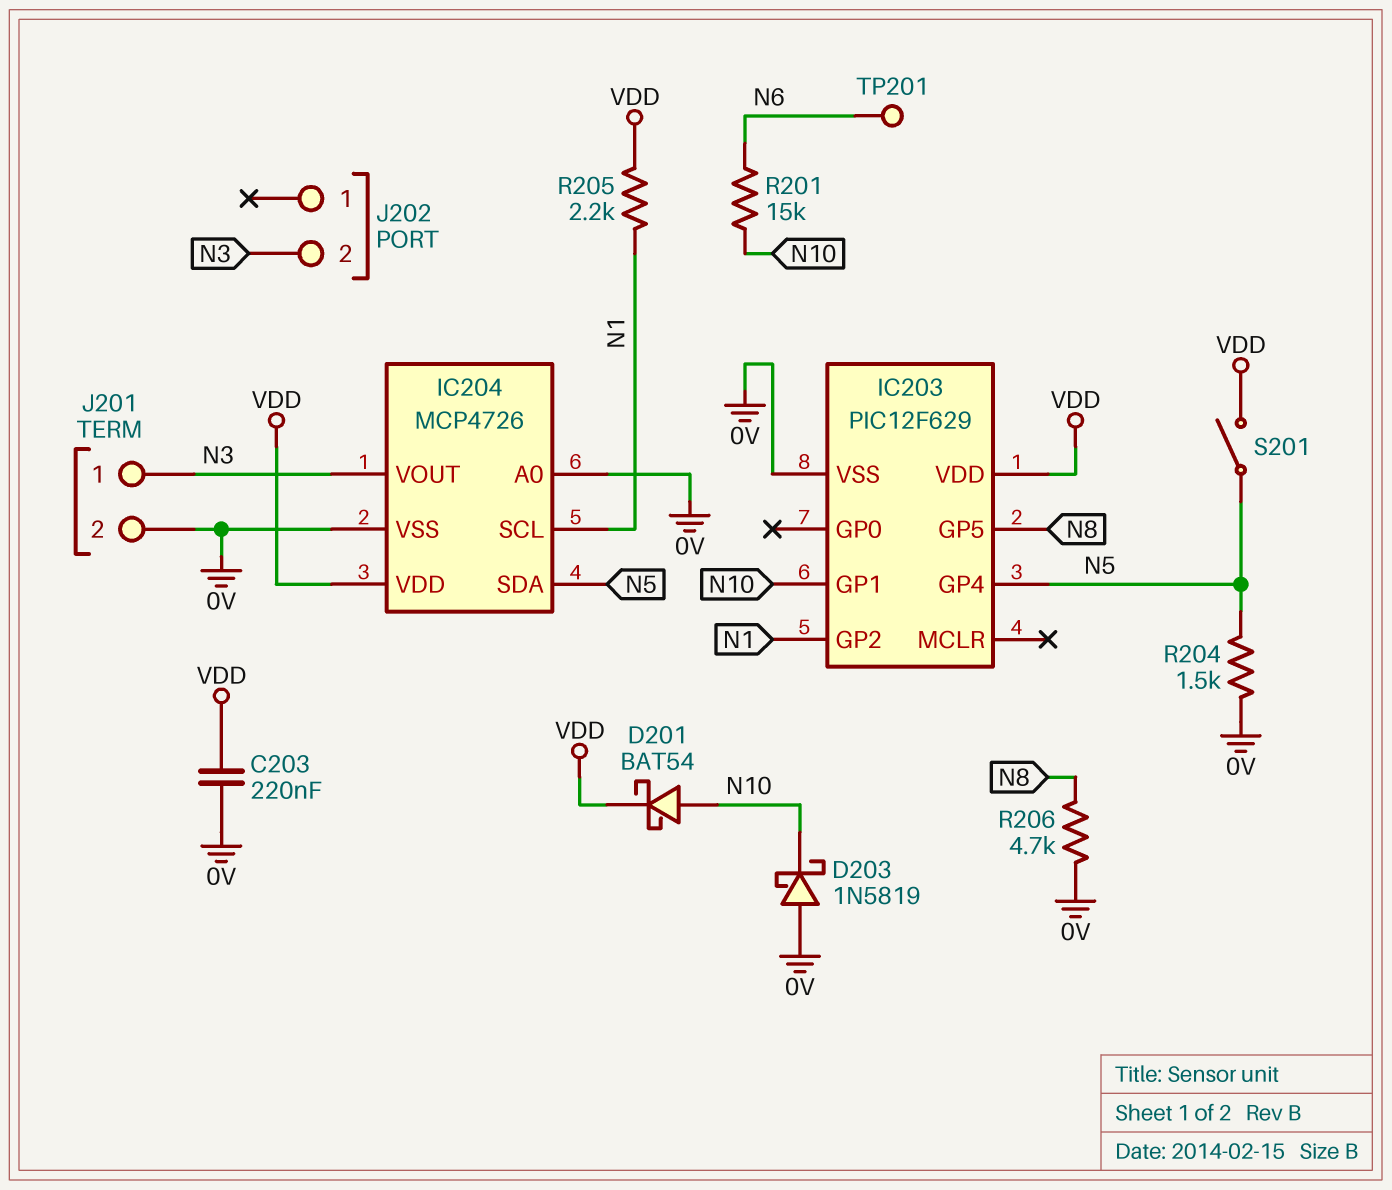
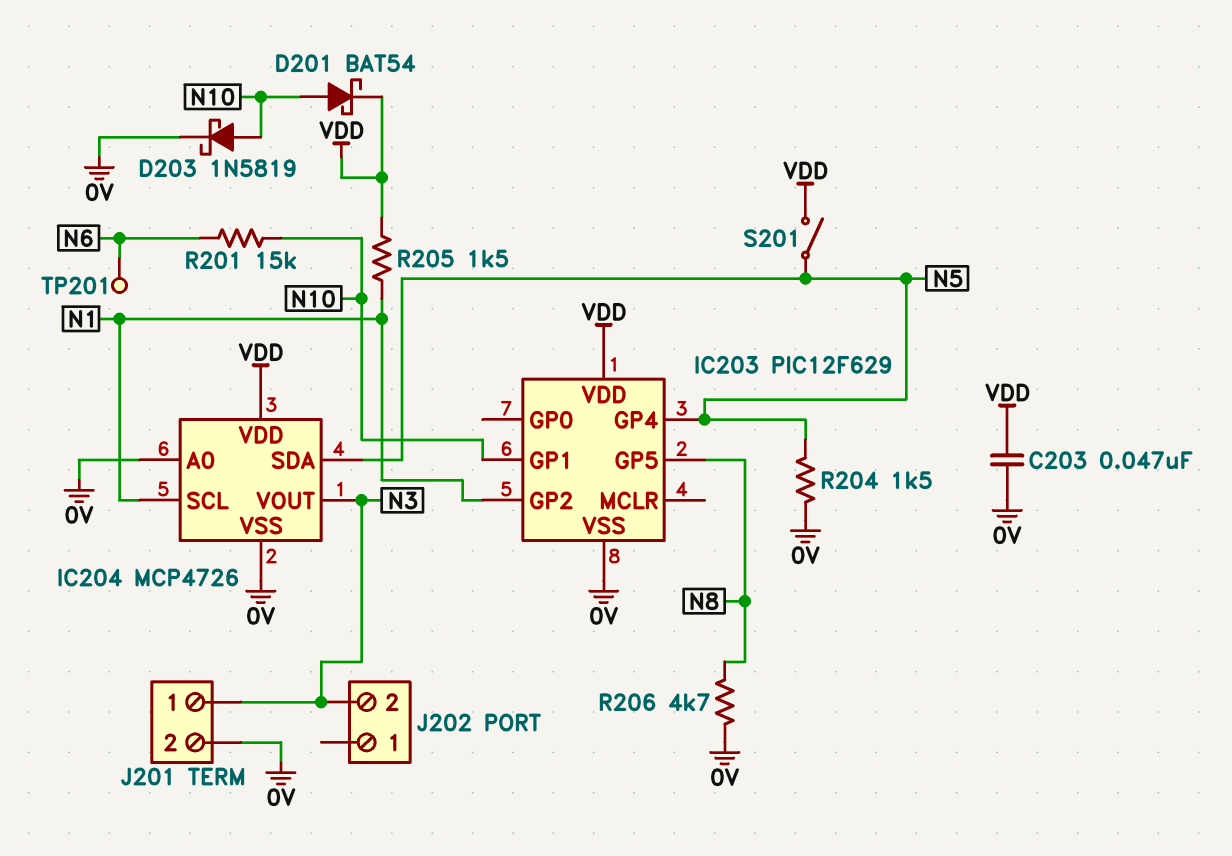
C203: 220nF (0V, VDD) -> 47nF (0V, VDD)
D203: schottky 1N5819 (A 0V, K N10) -> schottky 1N5819 (A N10, K 0V)
R205: 2.2k (N1, VDD) -> 1.5k (N1, VDD)

